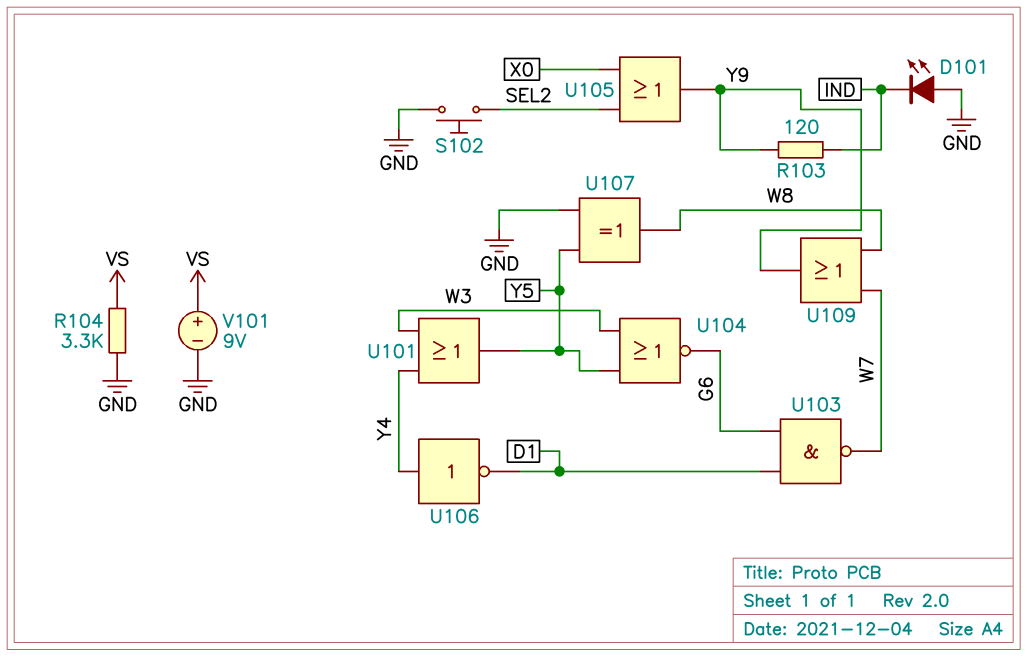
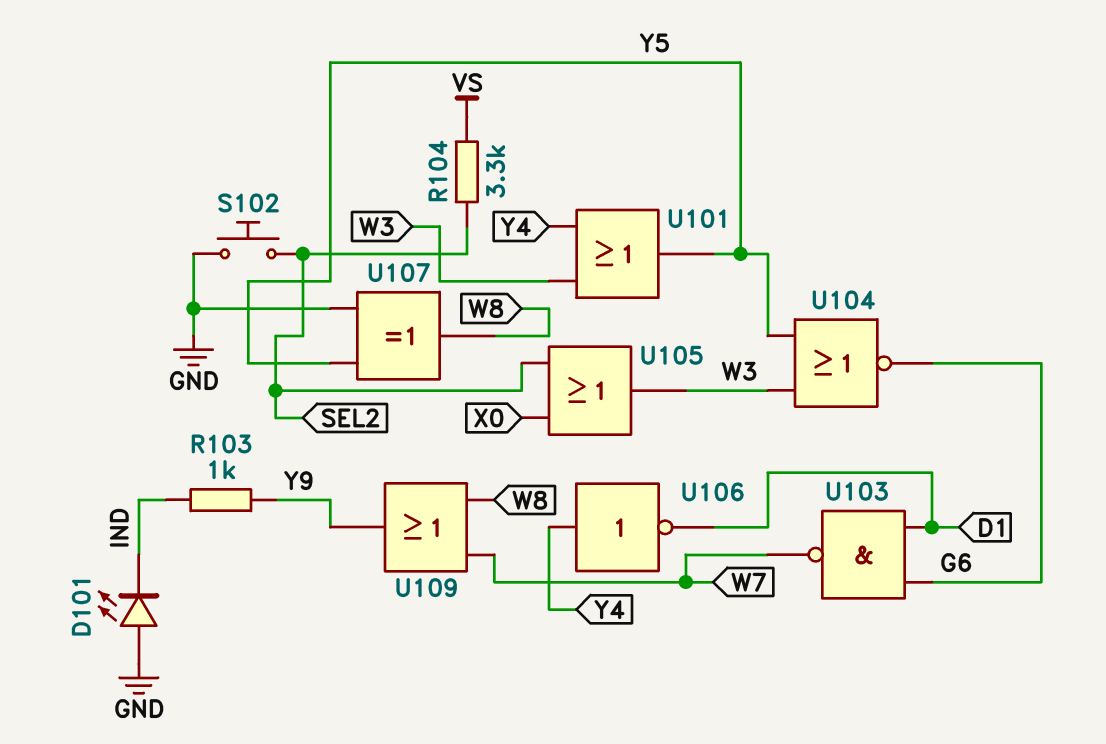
R103: 120 (IND, Y9) -> 1k (IND, Y9)
R104: 3.3k (GND, VS) -> 3.3k (SEL2, VS)
U105: OR (in SEL2, in X0, out Y9) -> OR (in SEL2, in X0, out W3)
V101: 9V (plus VS, minus GND) -> none

